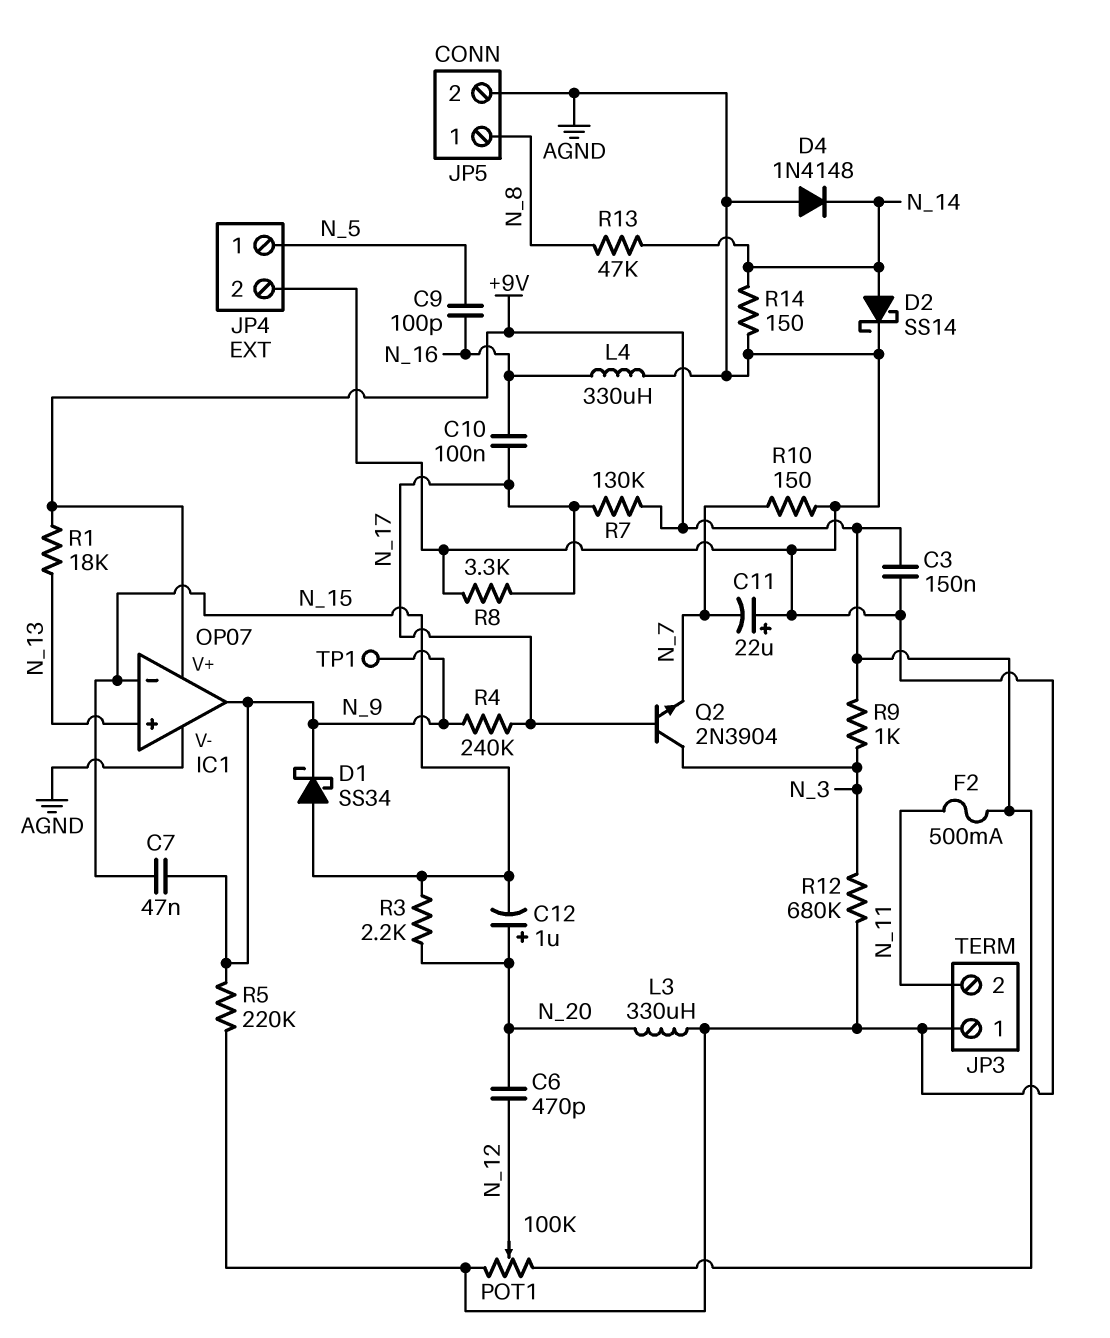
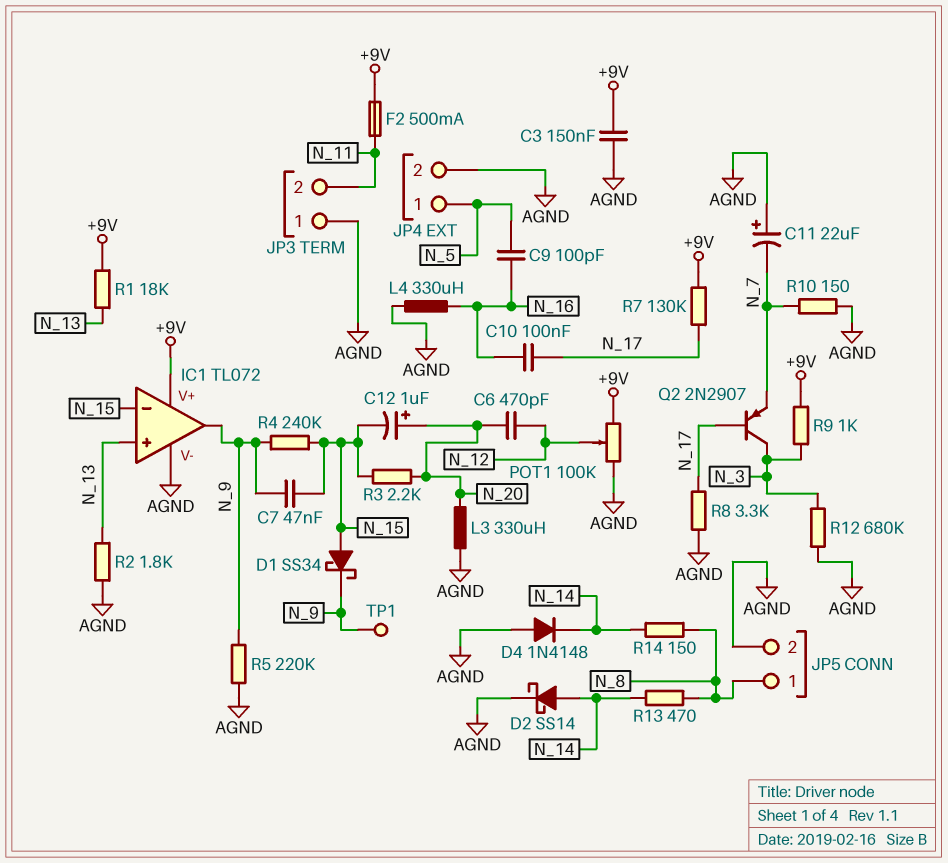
IC1: OP07 -> TL072
Q2: NPN 2N3904 (B N_17, C N_3, E N_7) -> PNP 2N2907 (B N_17, C N_3, E N_7)
R2: none -> 1.8k (AGND, N_13)
R4: 240k (N_9, N_17) -> 240k (N_9, N_15)
R13: 47k (N_8, N_14) -> 470 (N_8, N_14)
R14: 150 (AGND, N_14) -> 150 (N_8, N_14)

